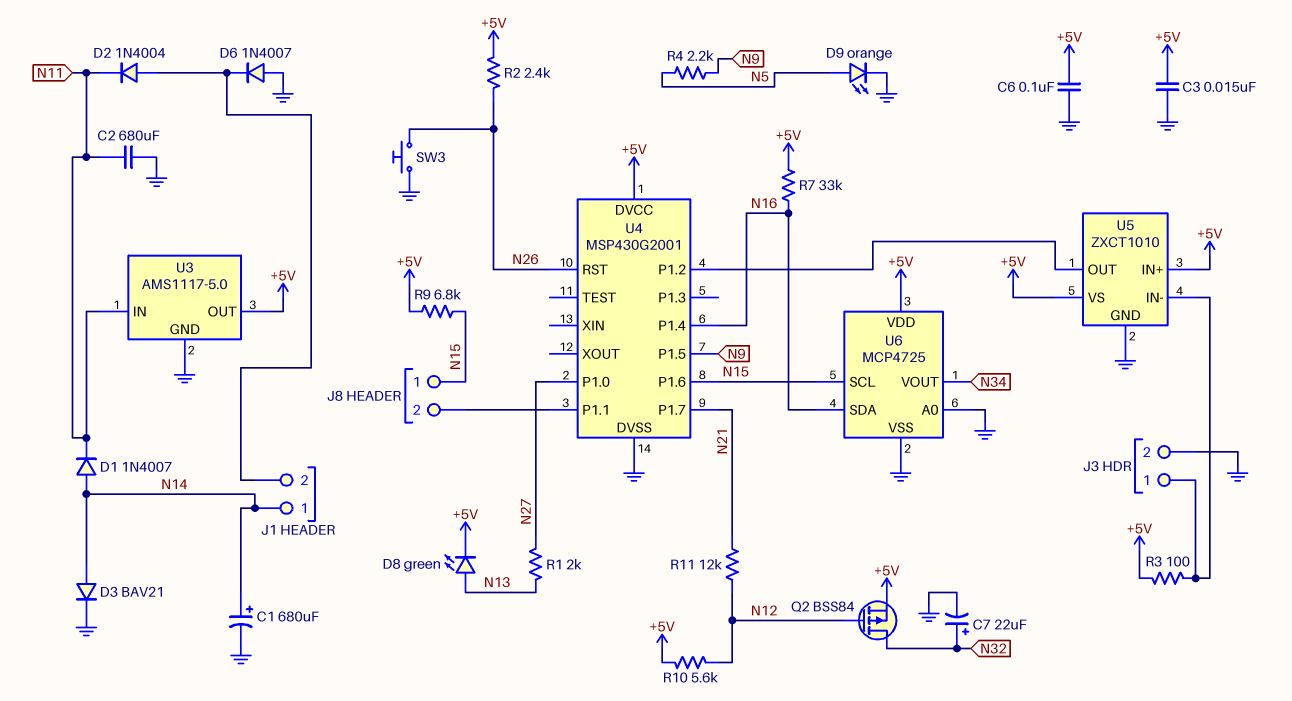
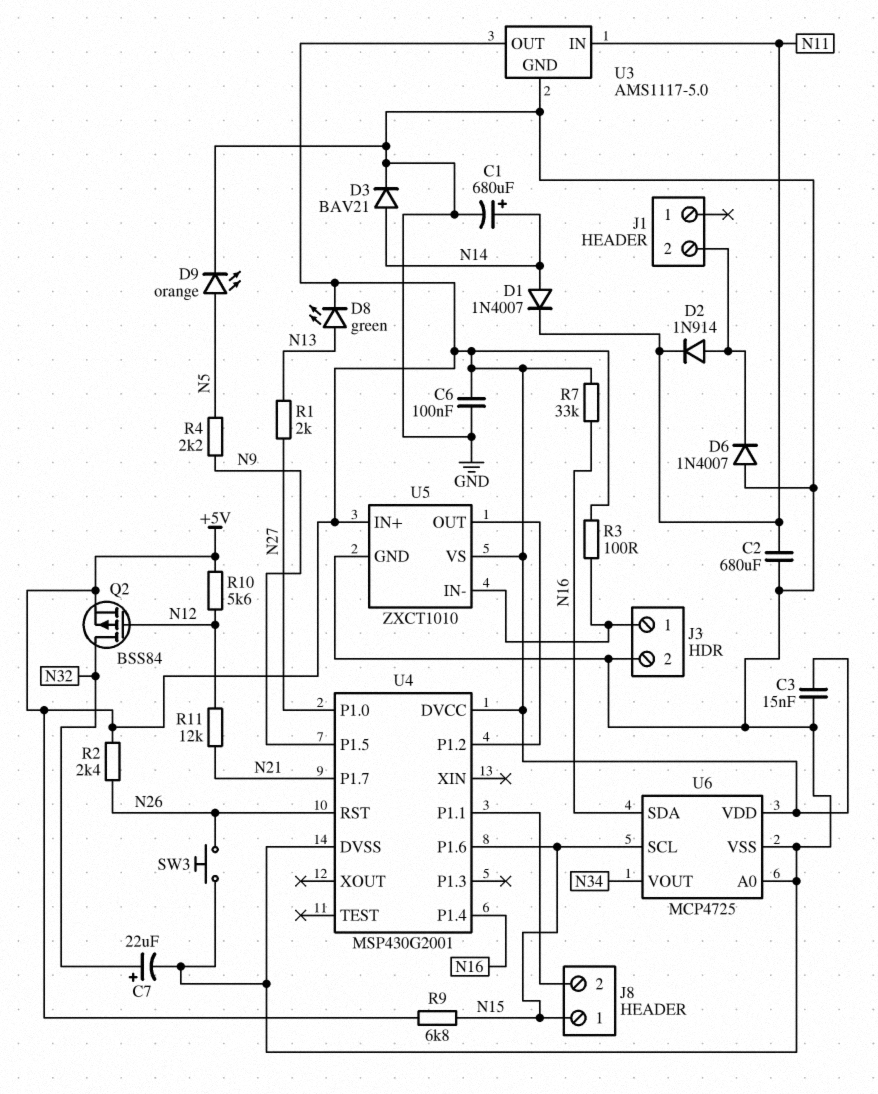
D2: diode 1N4004 (A J1/2, K N11) -> diode 1N914 (A J1/2, K N11)
J1 pin 1: N14 -> none

